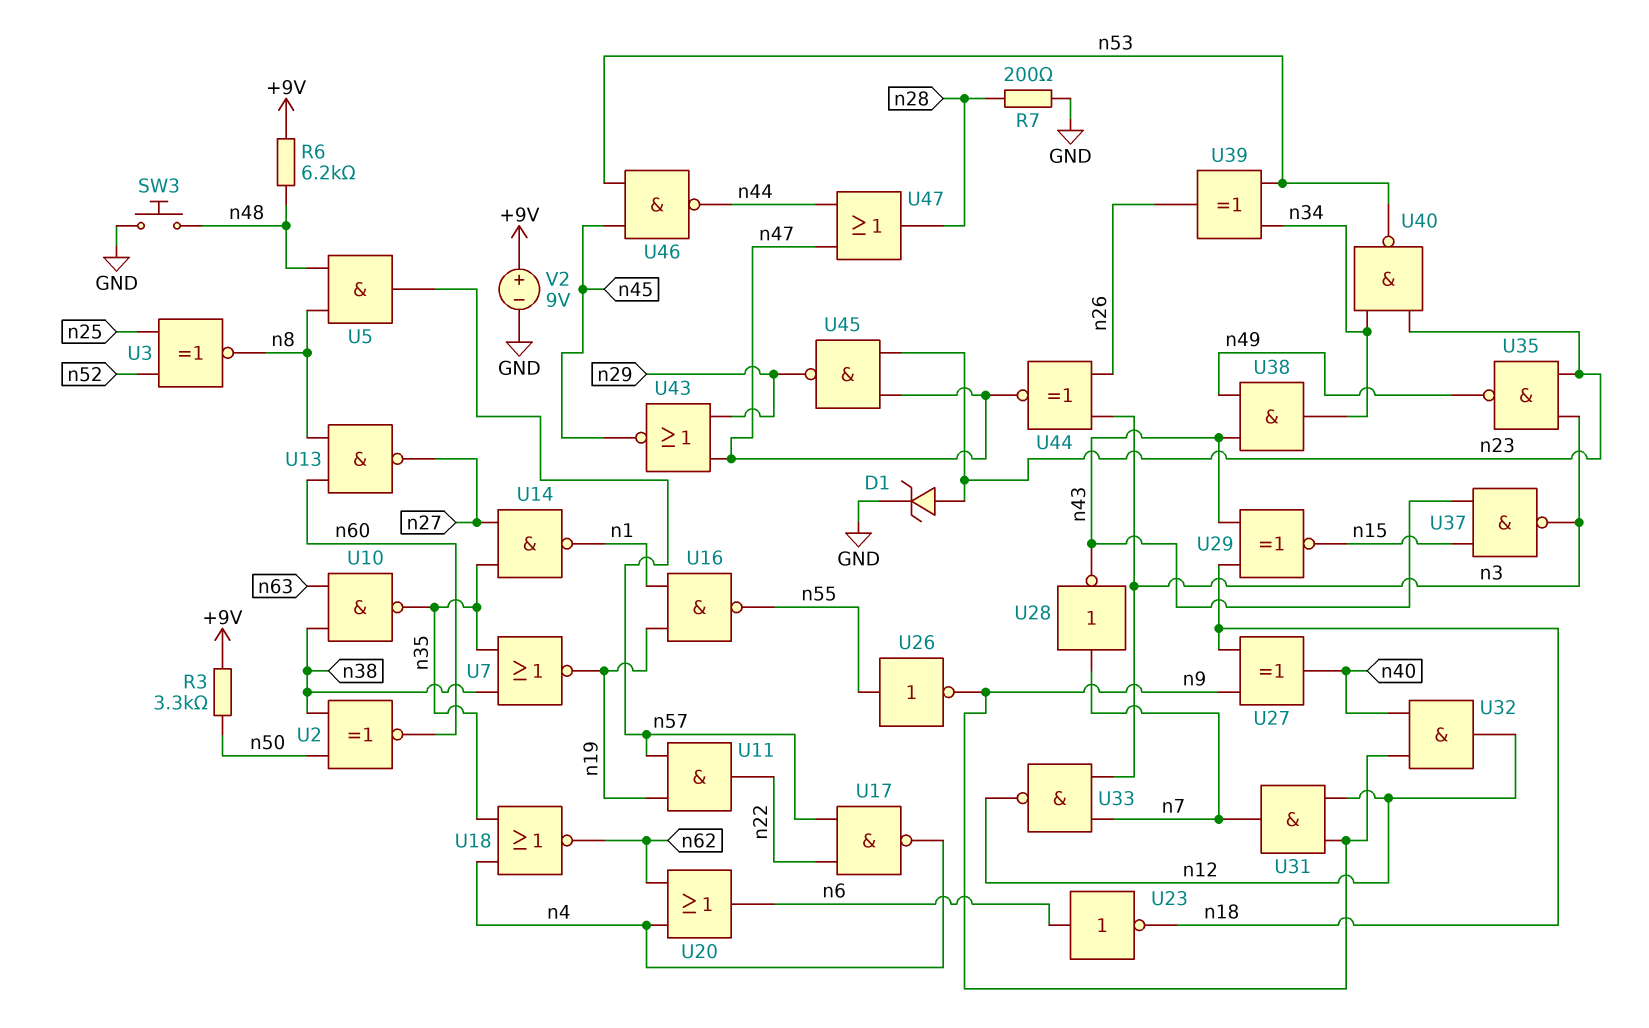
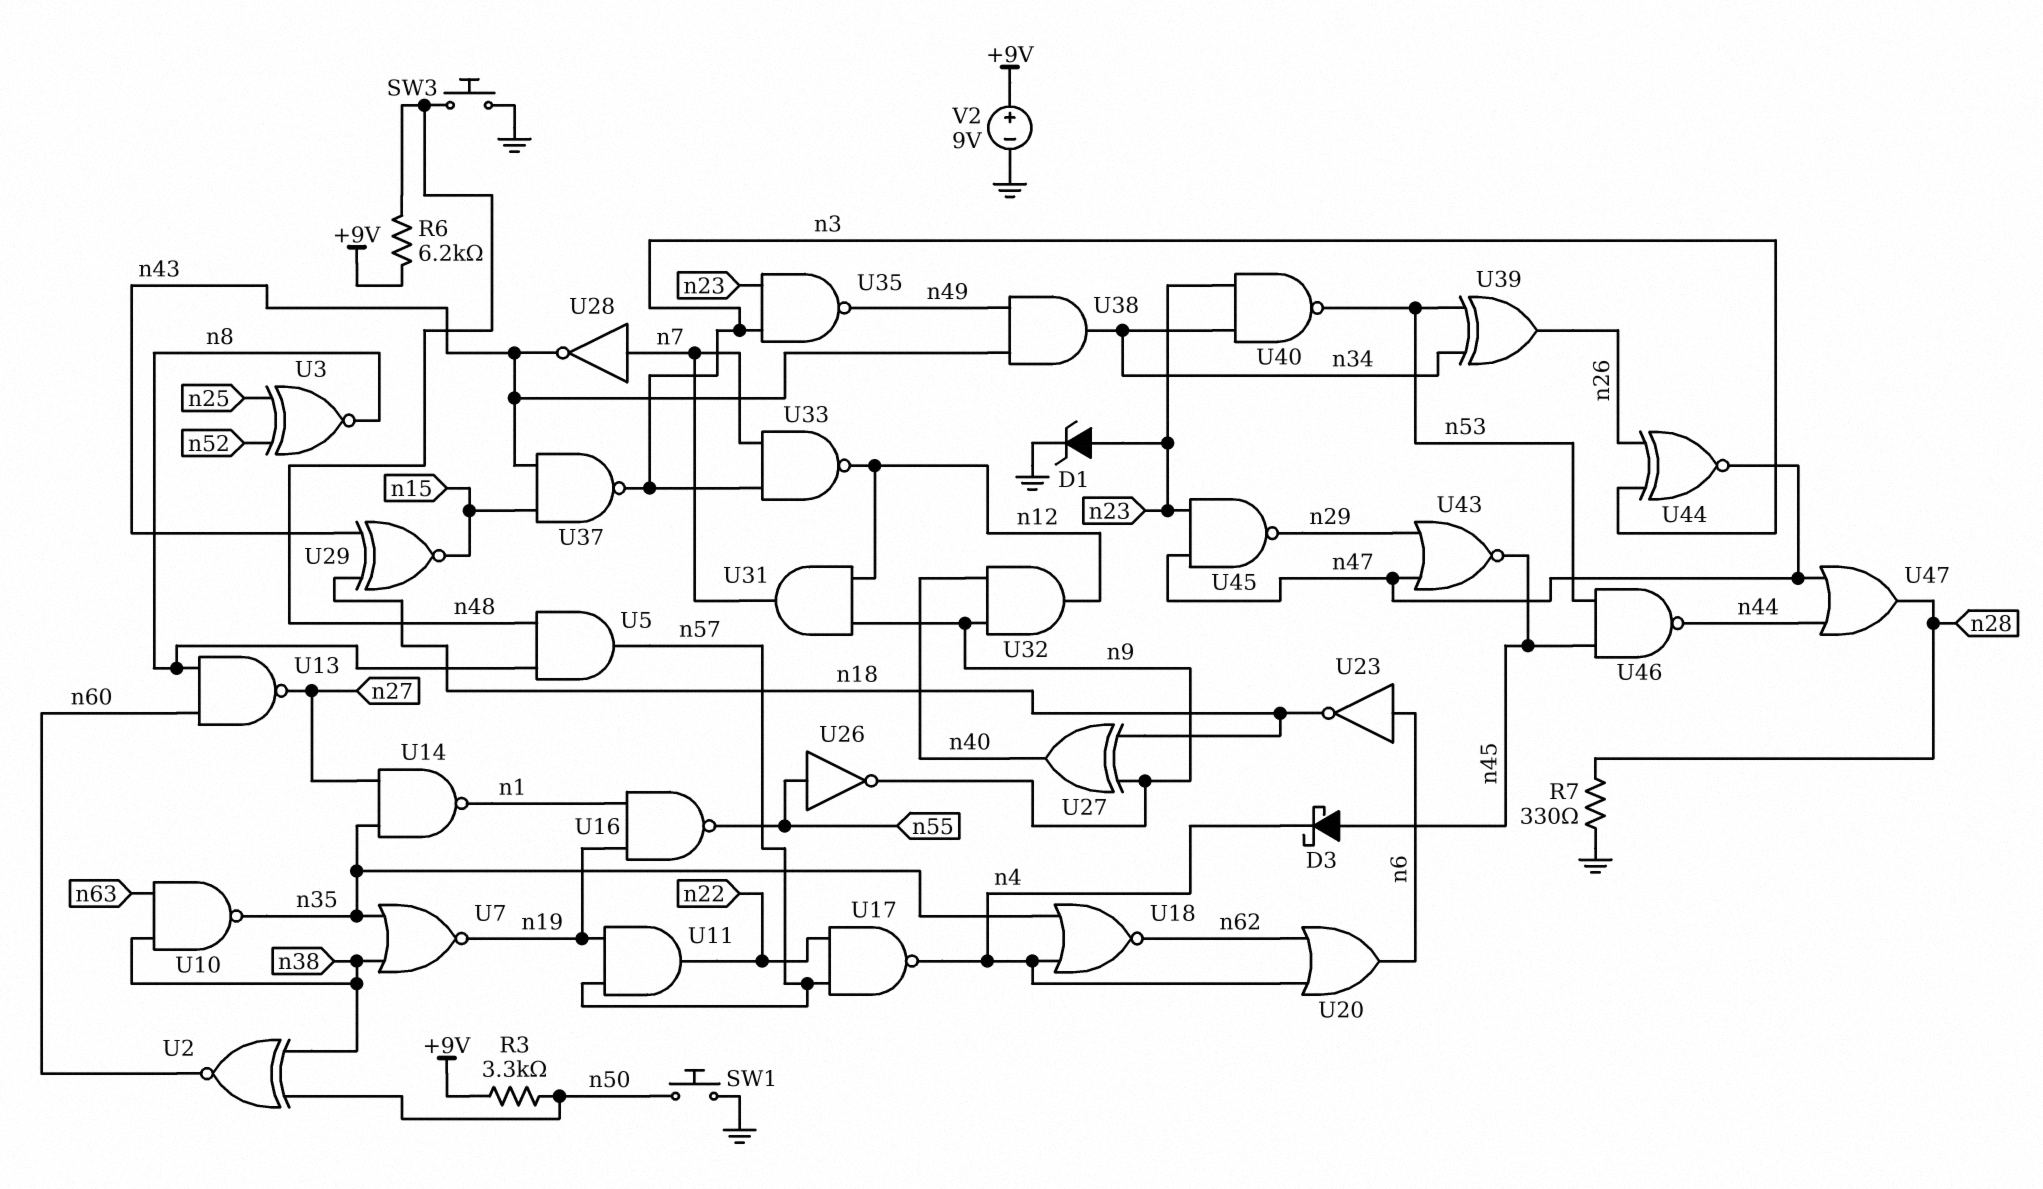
D3: none -> schottky (A n45, K n4)
R7: 200 (GND, n28) -> 330 (GND, n28)
SW1: none -> button (GND, n50)

